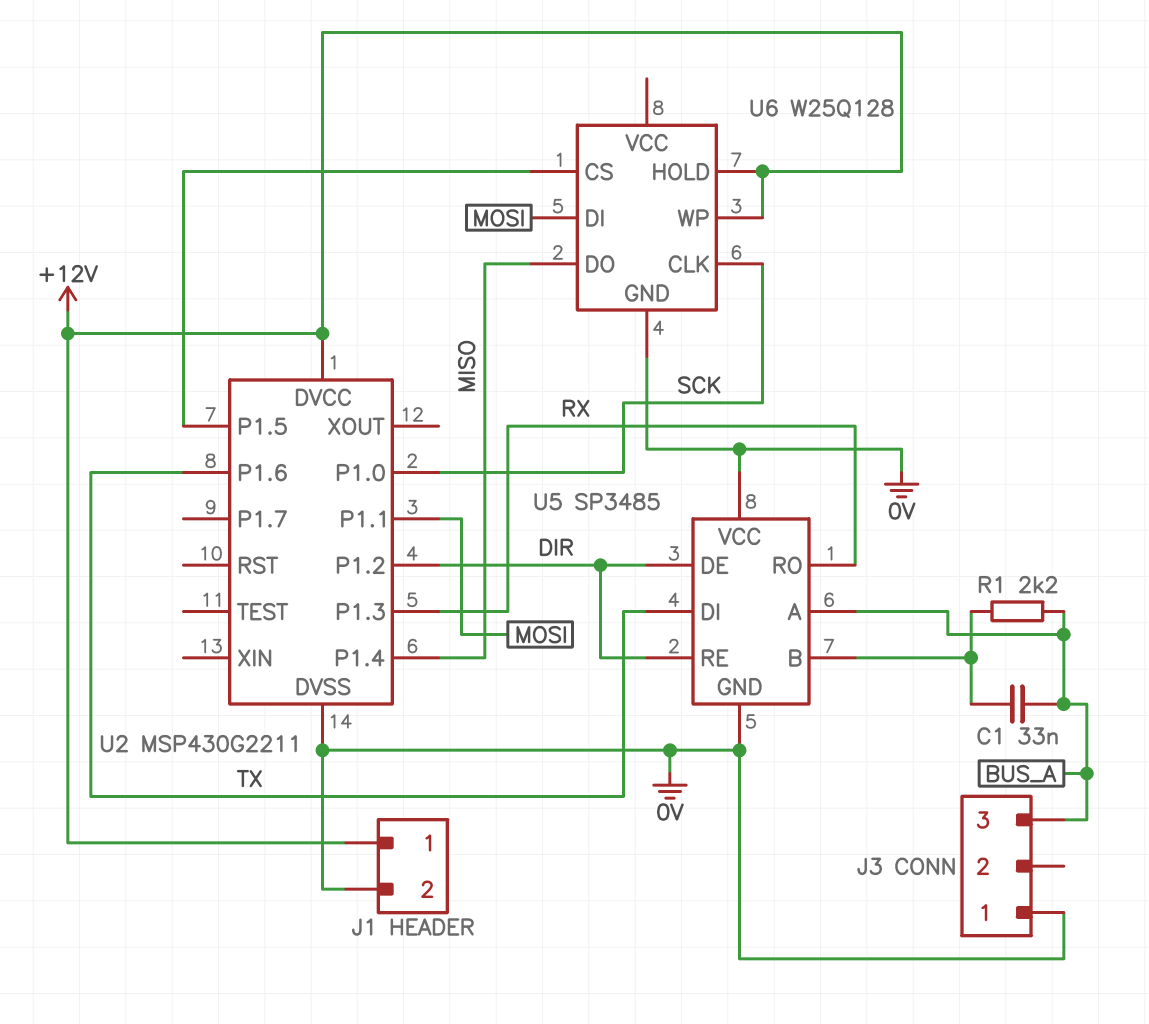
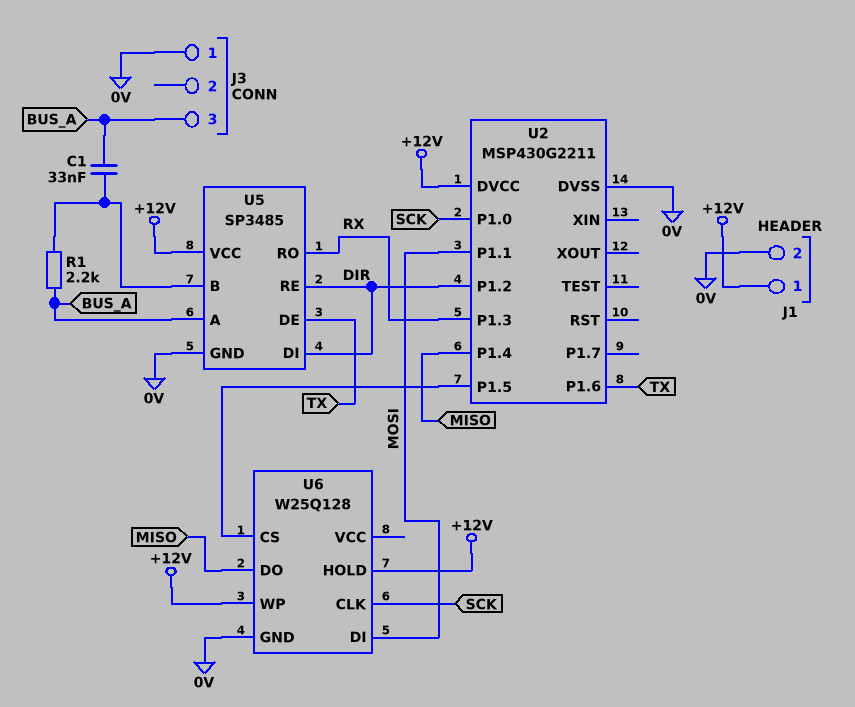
U5 pin DE: DIR -> TX
U5 pin DI: TX -> DIR
U5 pin VCC: 0V -> +12V

